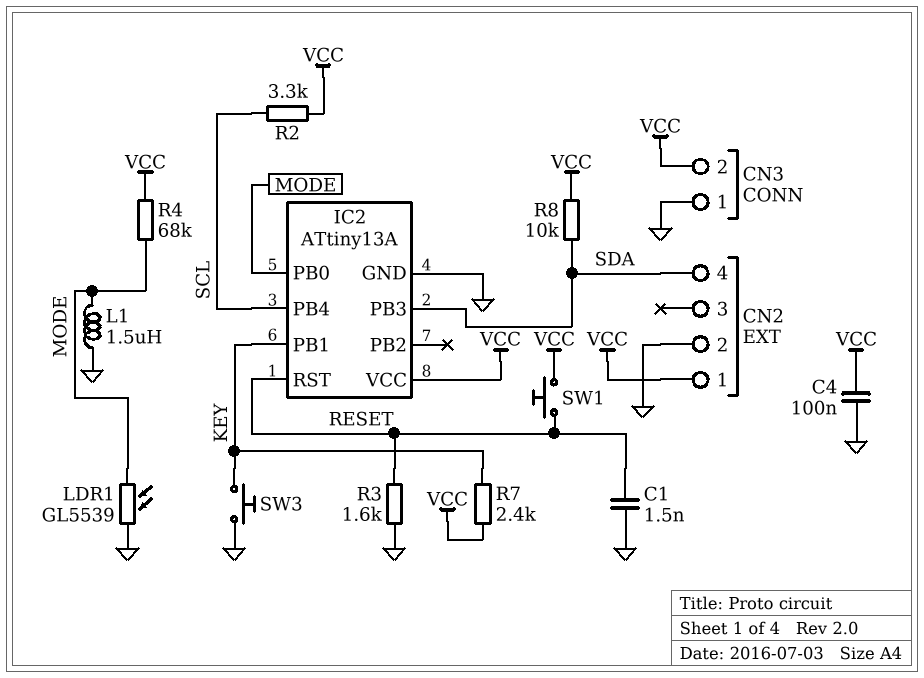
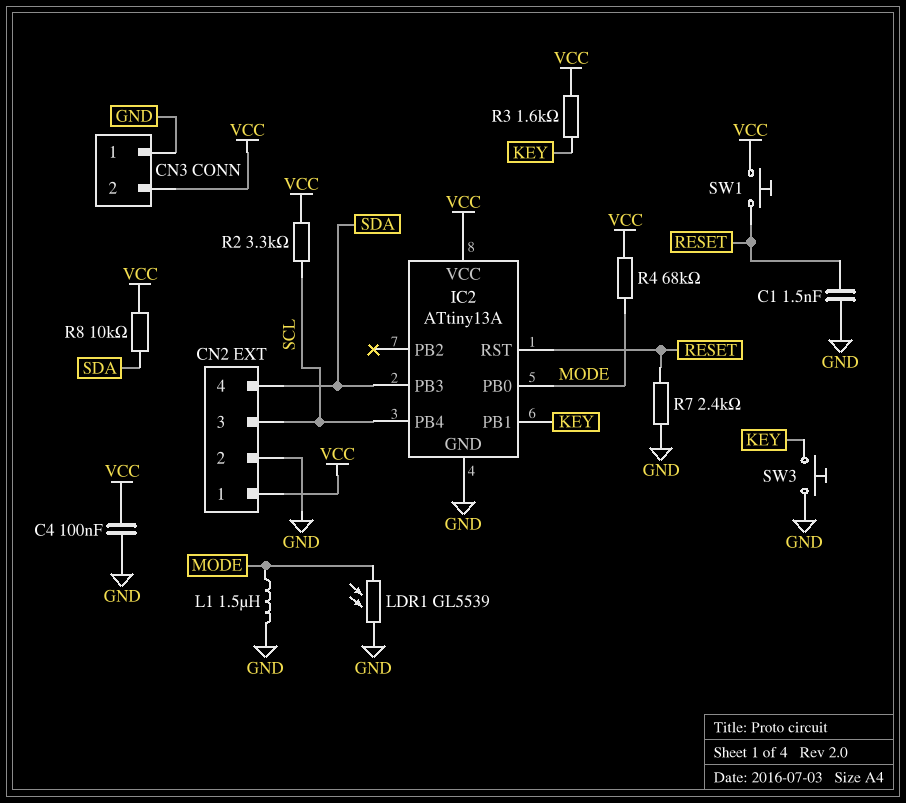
CN2 pin 3: none -> SCL
R3: 1.6k (GND, RESET) -> 1.6k (KEY, VCC)
R7: 2.4k (KEY, VCC) -> 2.4k (GND, RESET)

